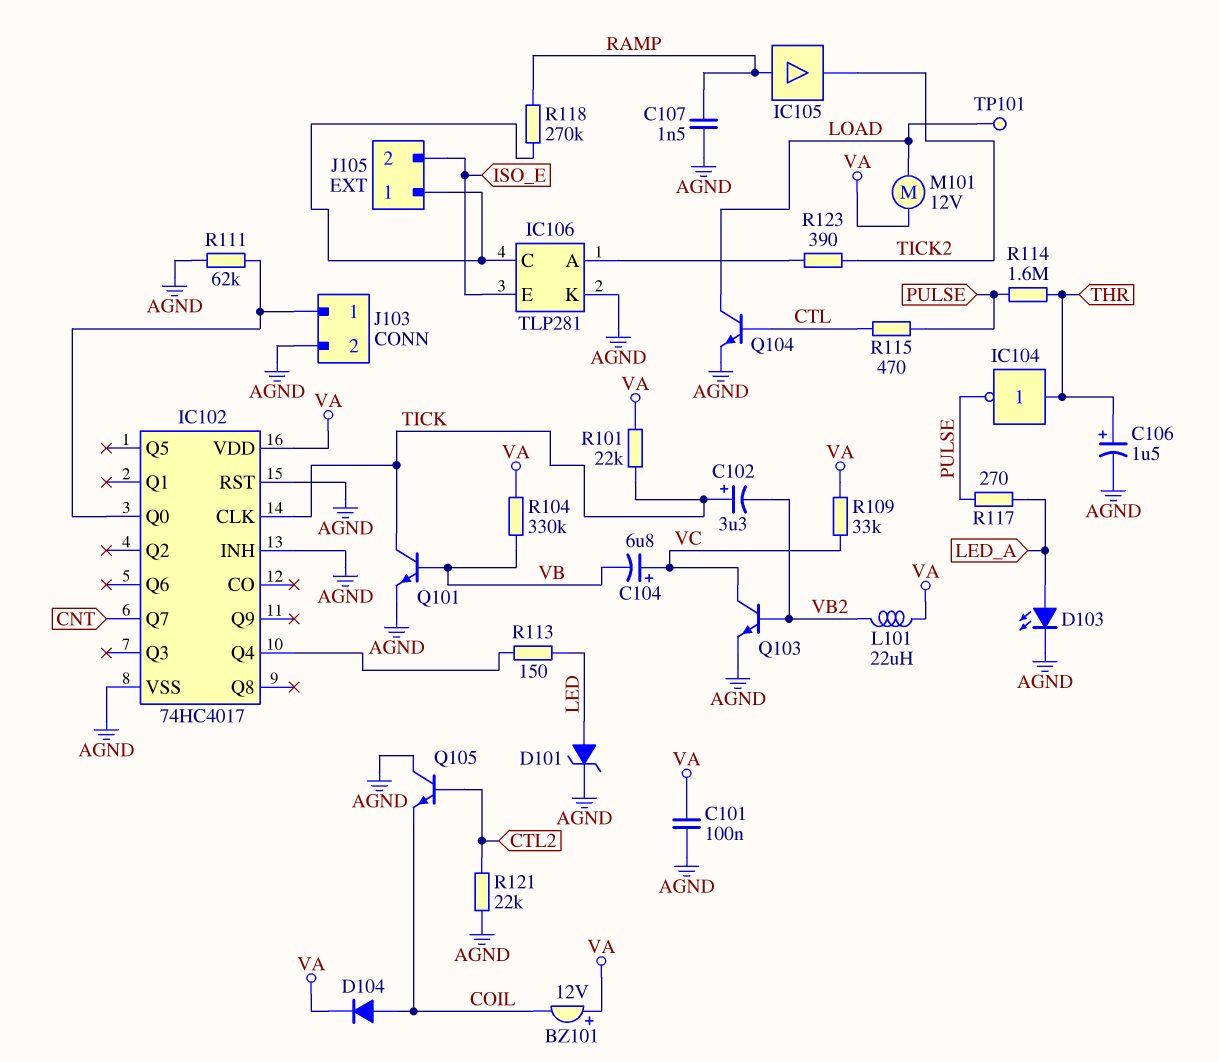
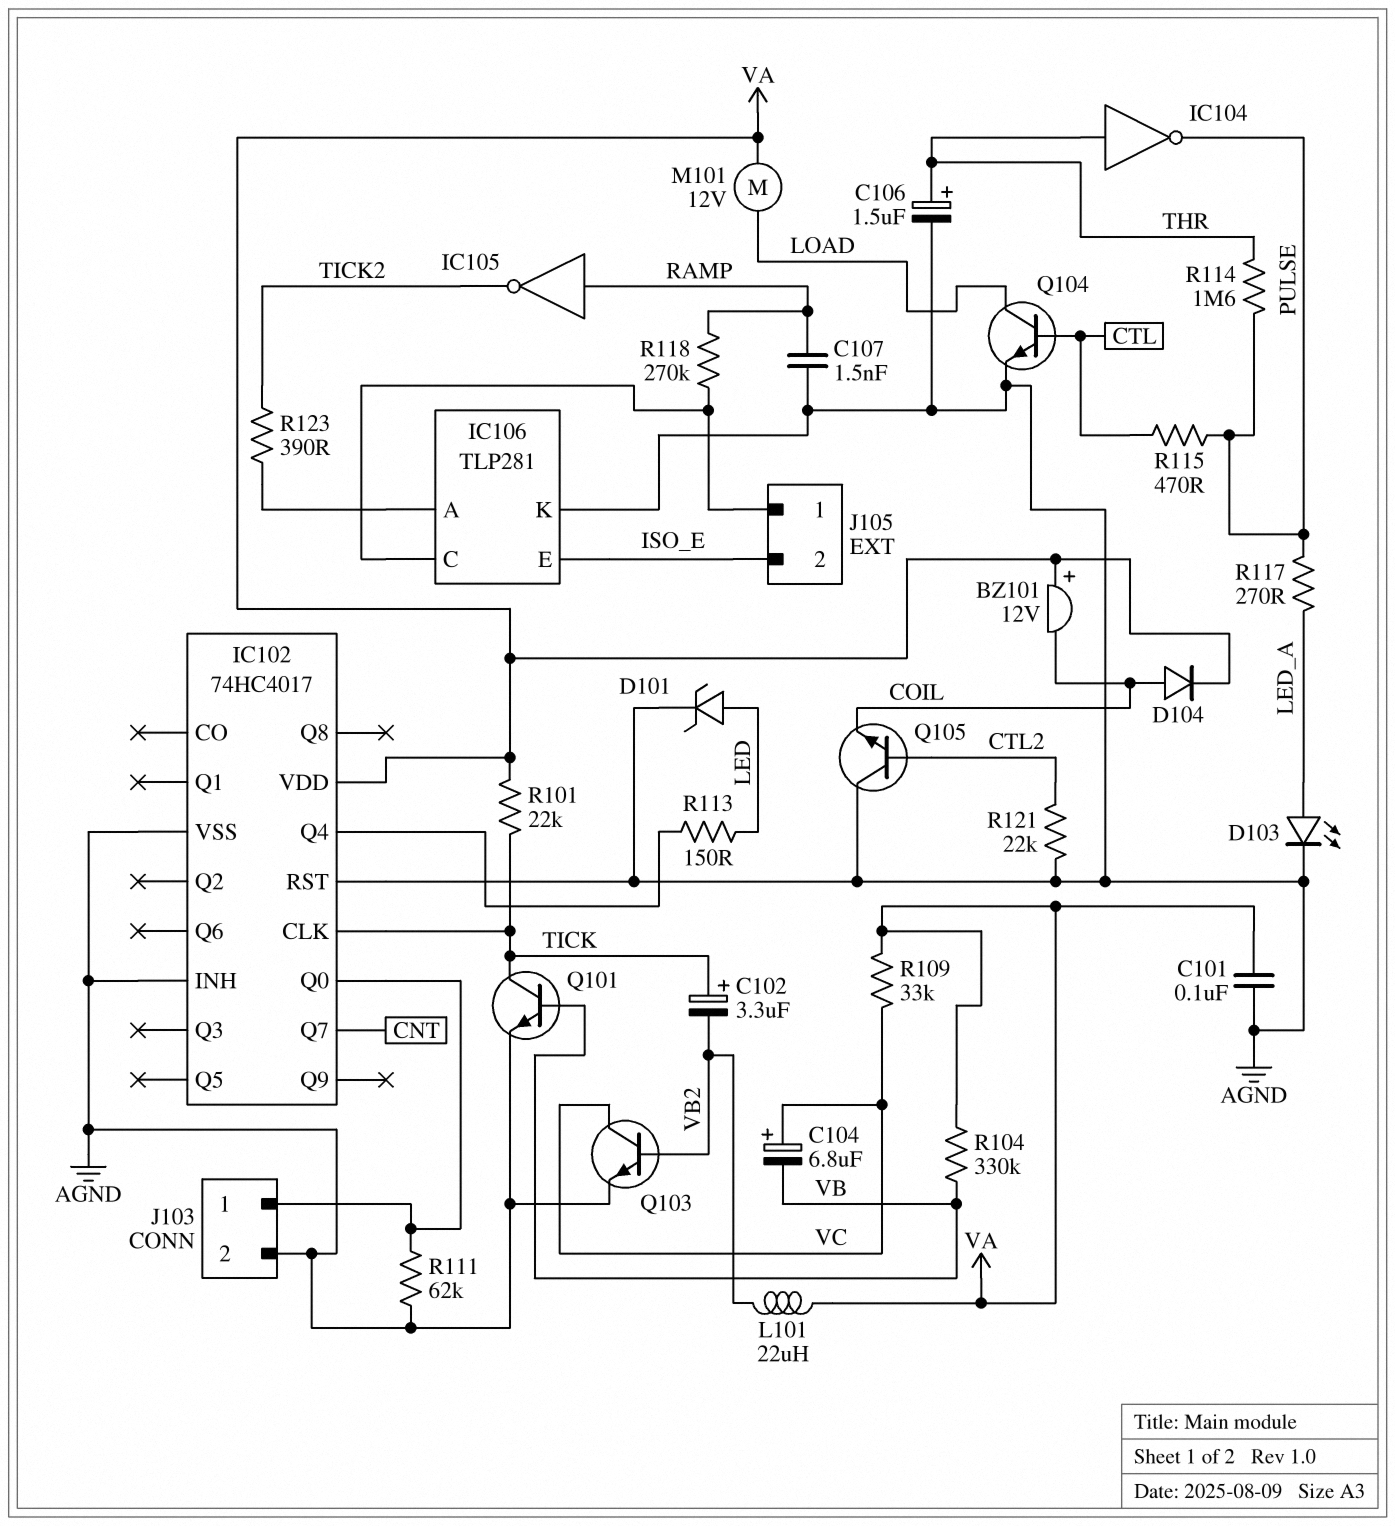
IC105: buffer (in RAMP, out TICK2) -> NOT (in RAMP, out TICK2)
TP101: test point (LOAD) -> none

